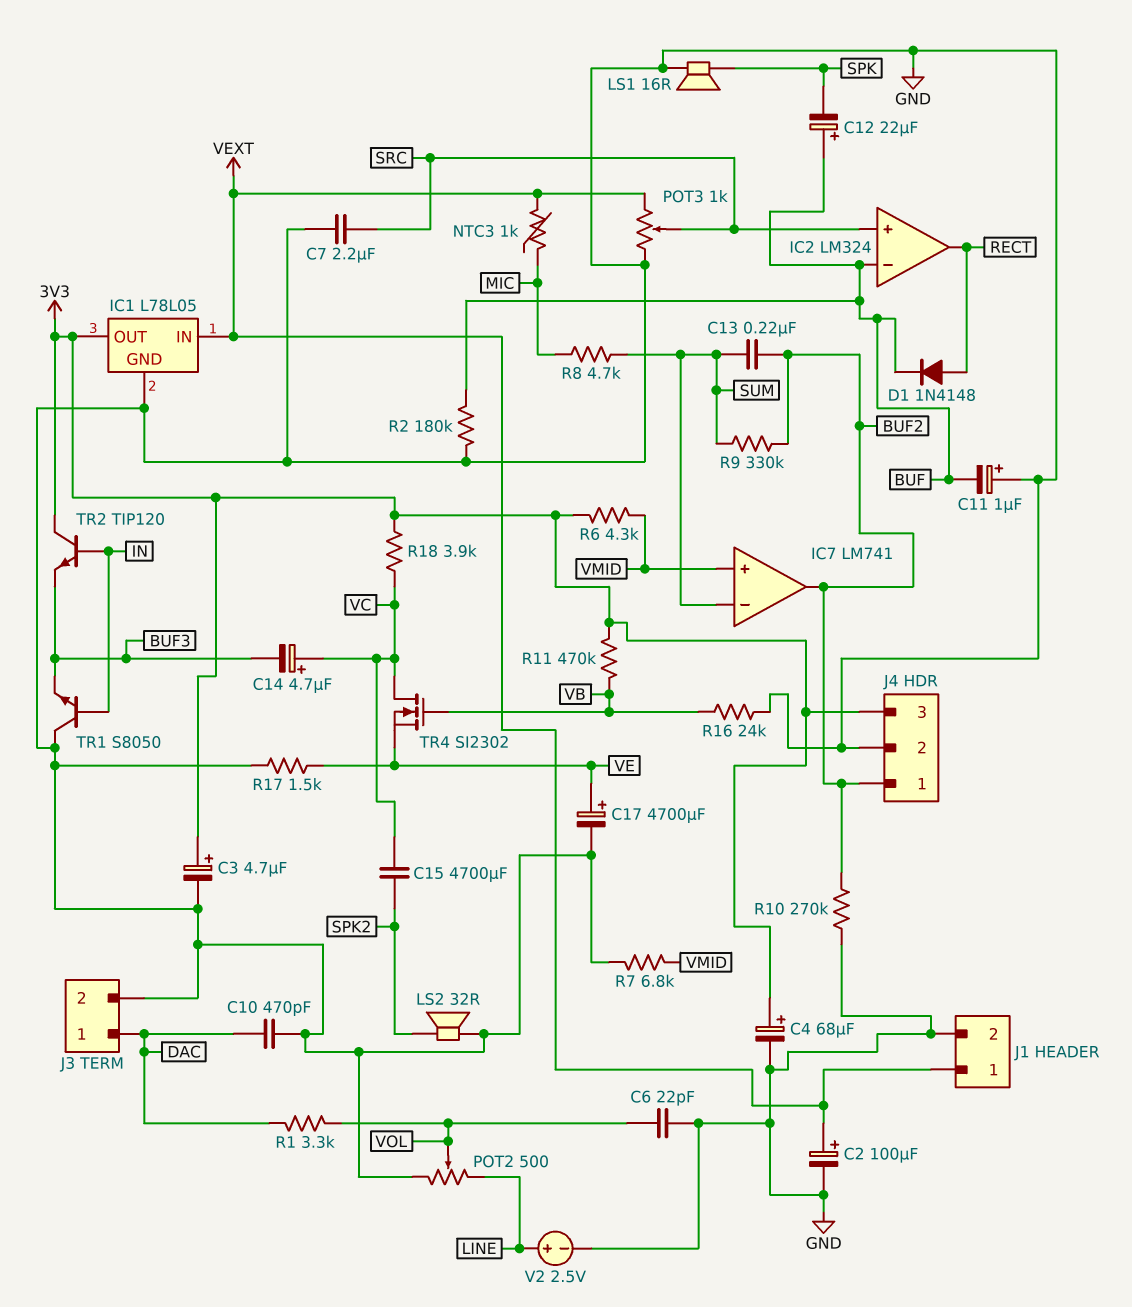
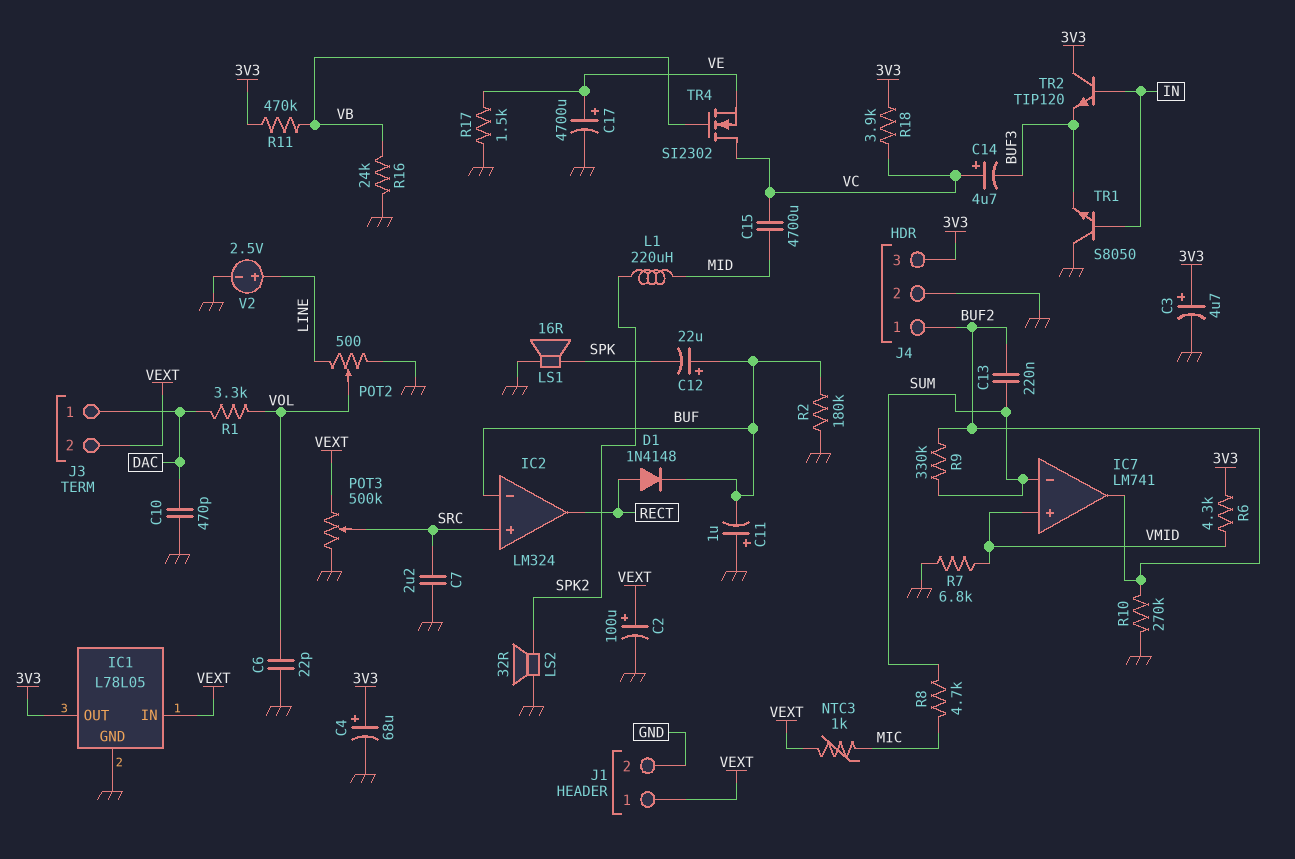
C15: 4700uF (SPK2, VC) -> 4700uF (MID, VC)
J3 pin 2: GND -> VEXT
L1: none -> 220uH (MID, SPK2)
POT3: 1k (GND, VEXT, wiper SRC) -> 500k (GND, VEXT, wiper SRC)

